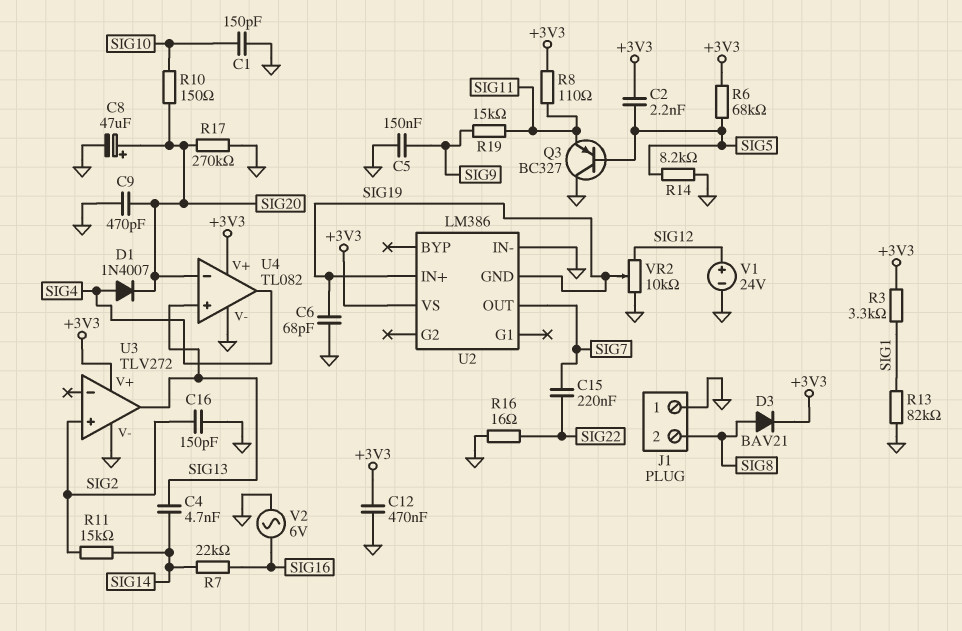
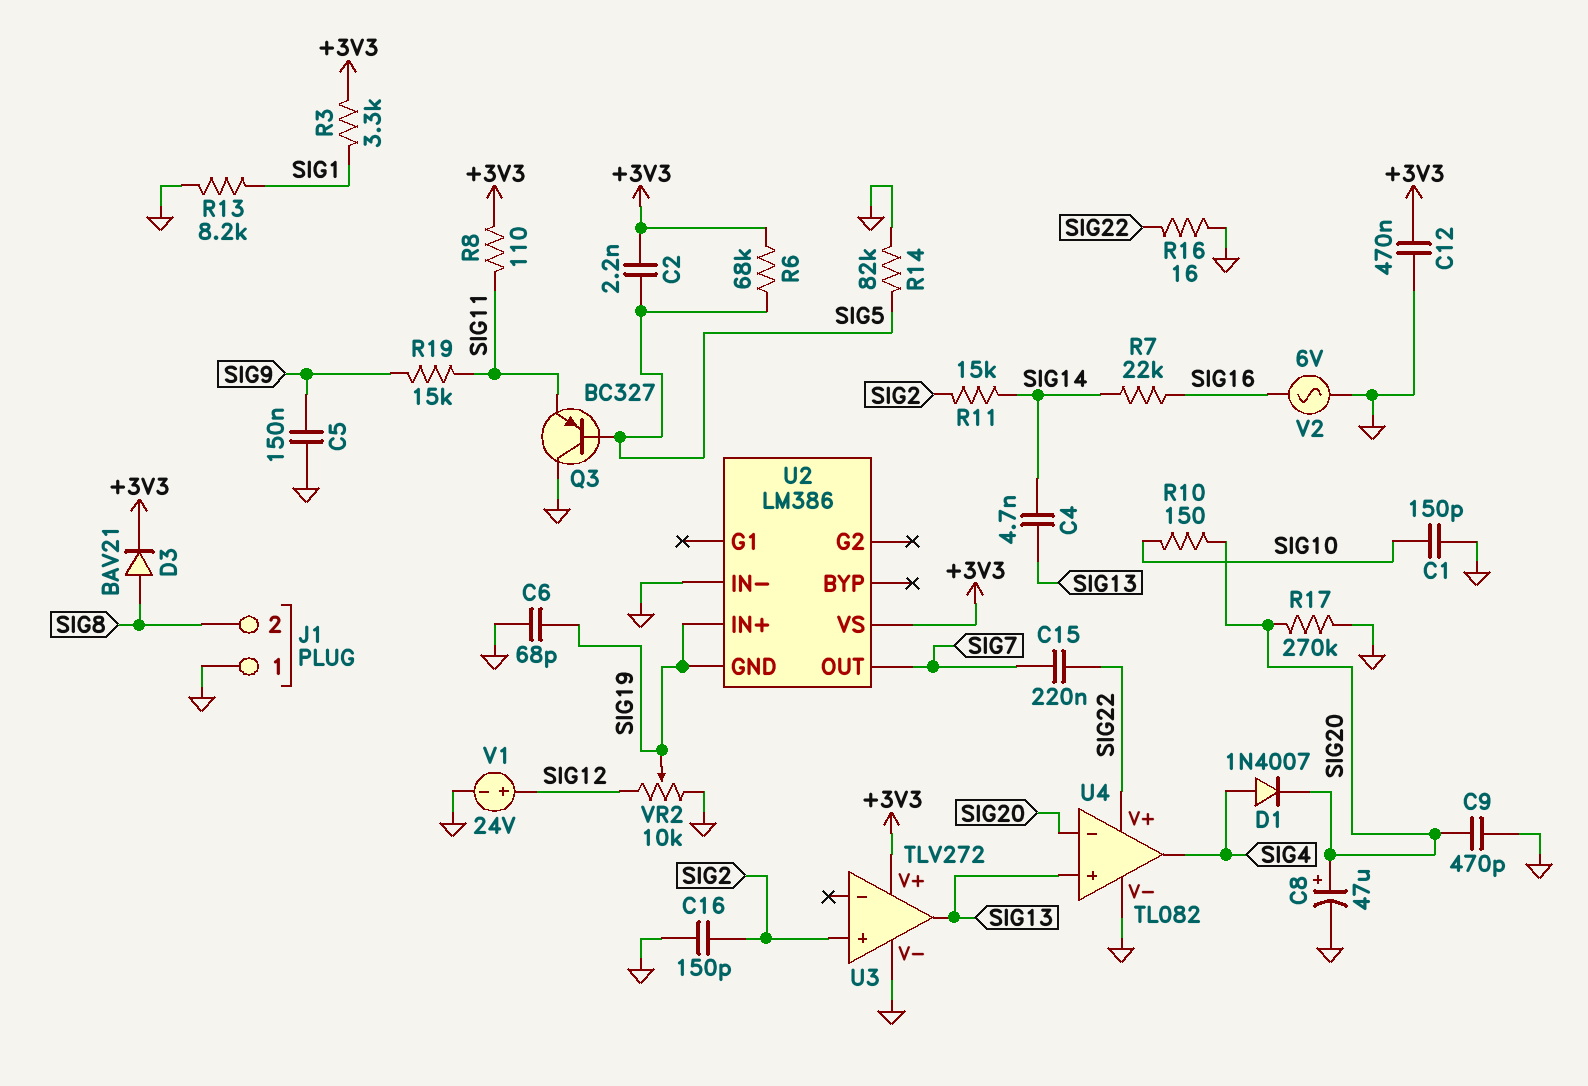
R13: 82k (GND, SIG1) -> 8.2k (GND, SIG1)
R14: 8.2k (GND, SIG5) -> 82k (GND, SIG5)
U4 pin V+: +3V3 -> SIG22

